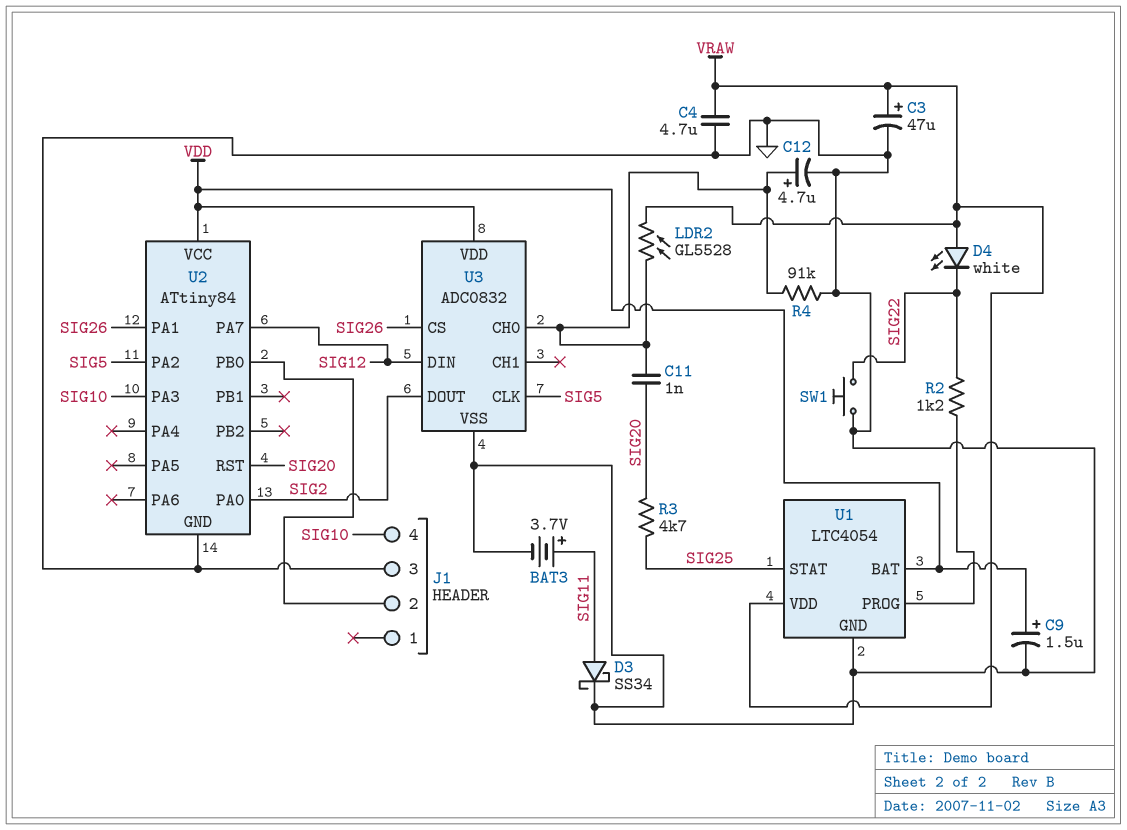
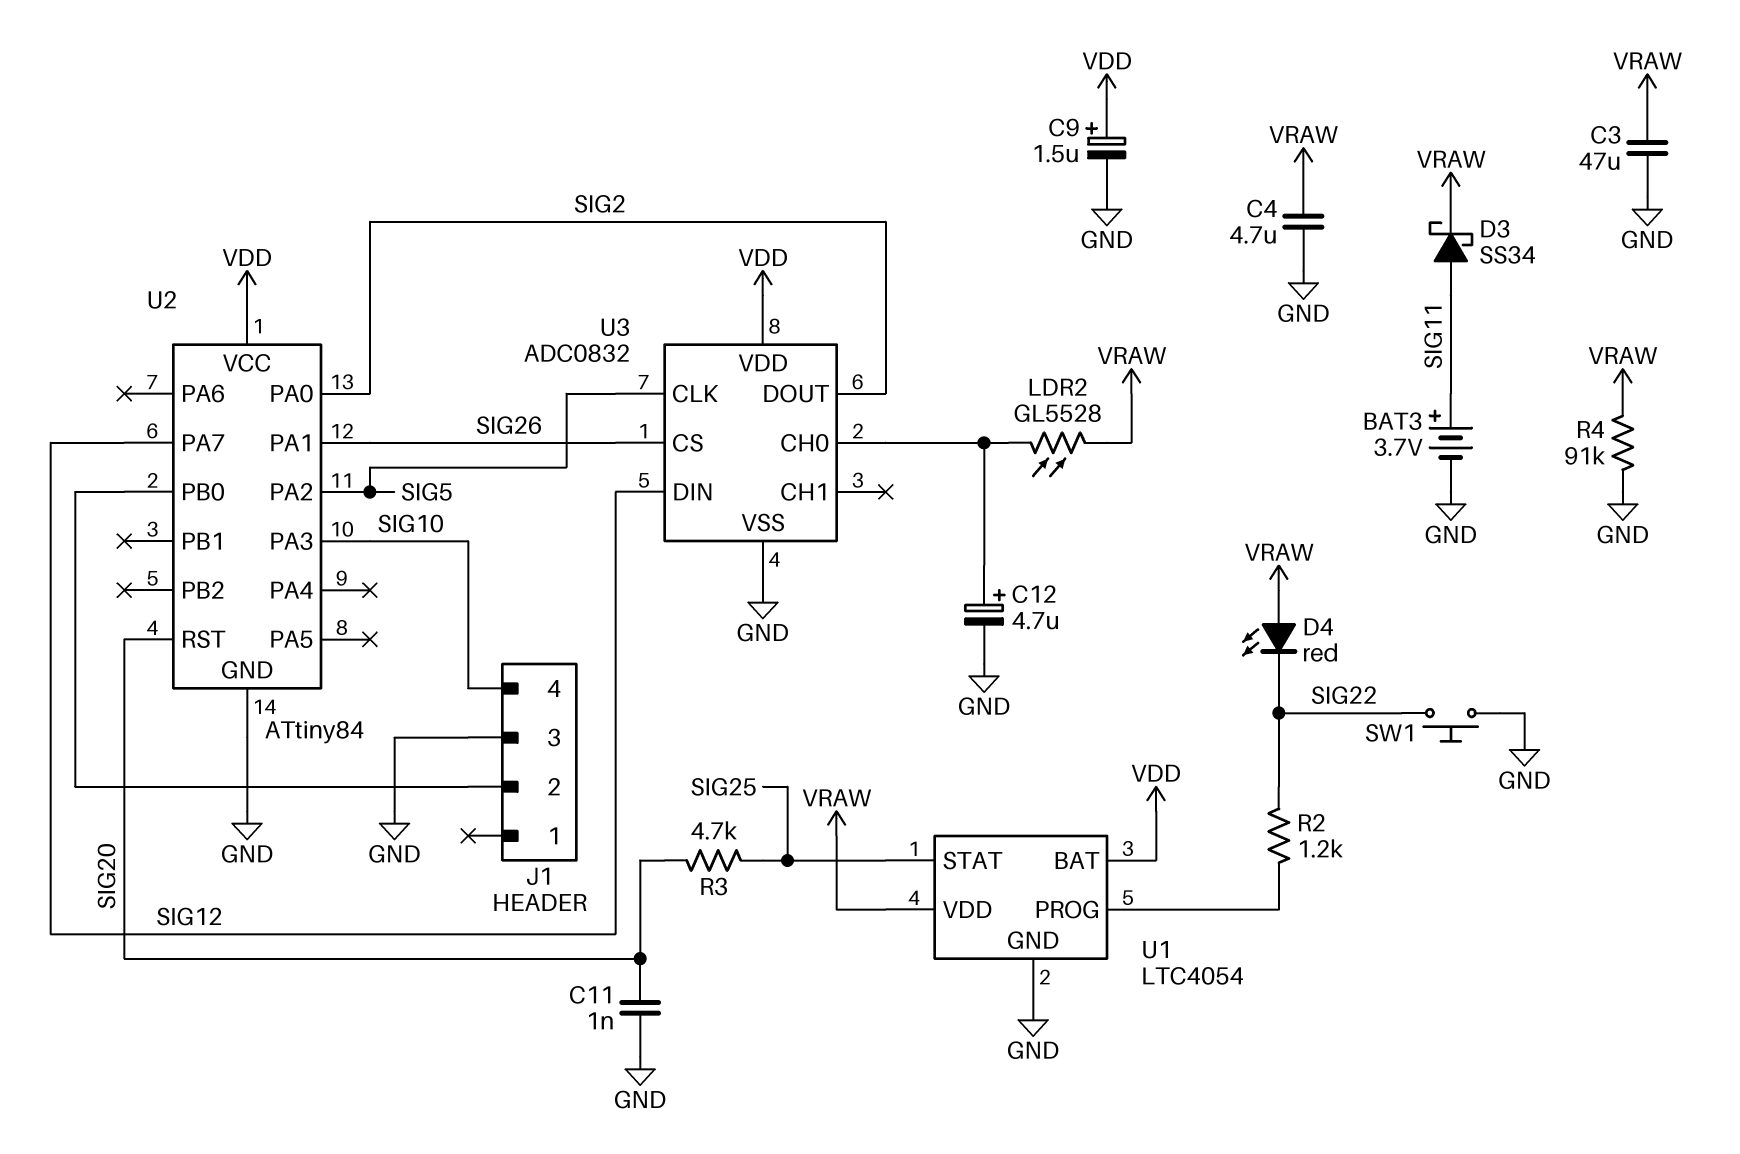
C3: 47uF (plus VRAW, minus GND) -> 47uF (GND, VRAW)
C11: 1nF (SIG20, U3/CH0) -> 1nF (GND, SIG20)
D3: schottky SS34 (A SIG11, K GND) -> schottky SS34 (A SIG11, K VRAW)
D4: LED white (A VRAW, K SIG22) -> LED red (A VRAW, K SIG22)
R4: 91k (GND, U3/CH0) -> 91k (GND, VRAW)

